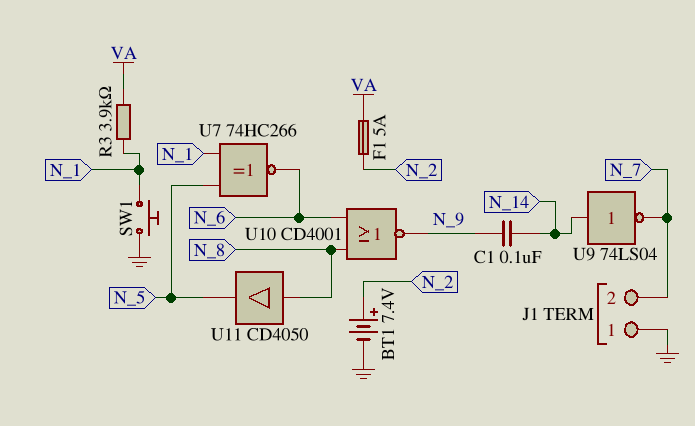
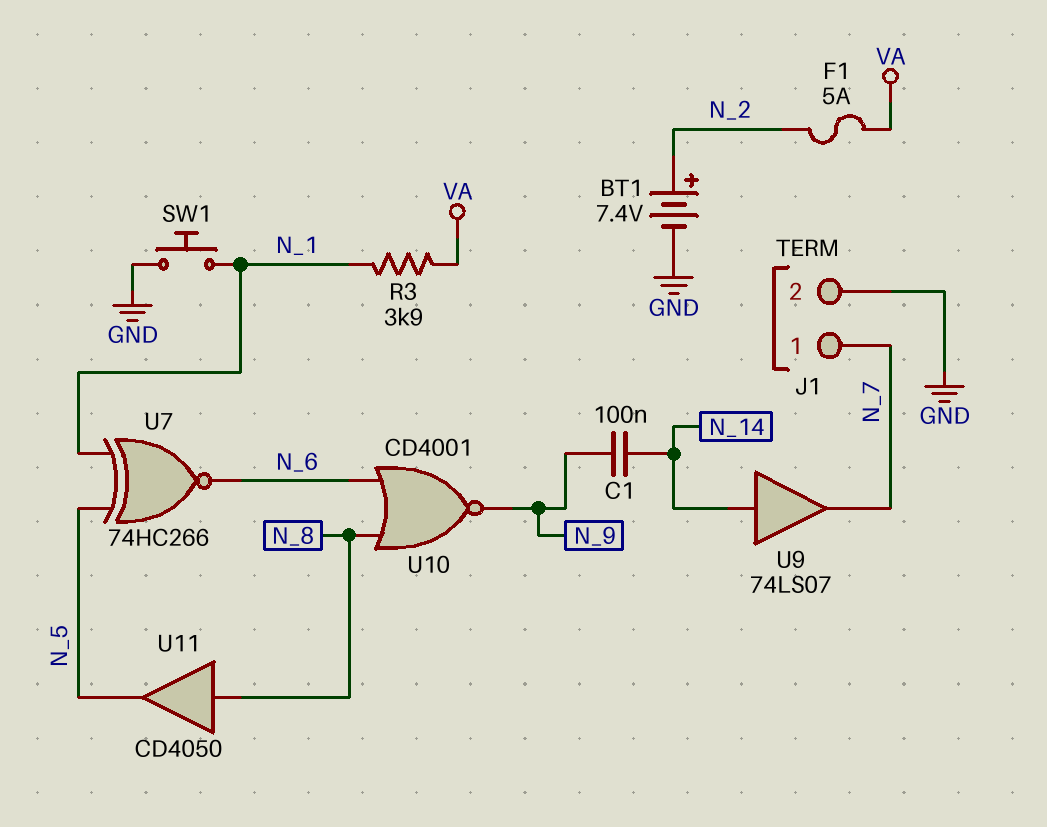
J1 pin 1: GND -> N_7
J1 pin 2: N_7 -> GND
U9: NOT 74LS04 (in N_14, out N_7) -> buffer 74LS07 (in N_14, out N_7)

